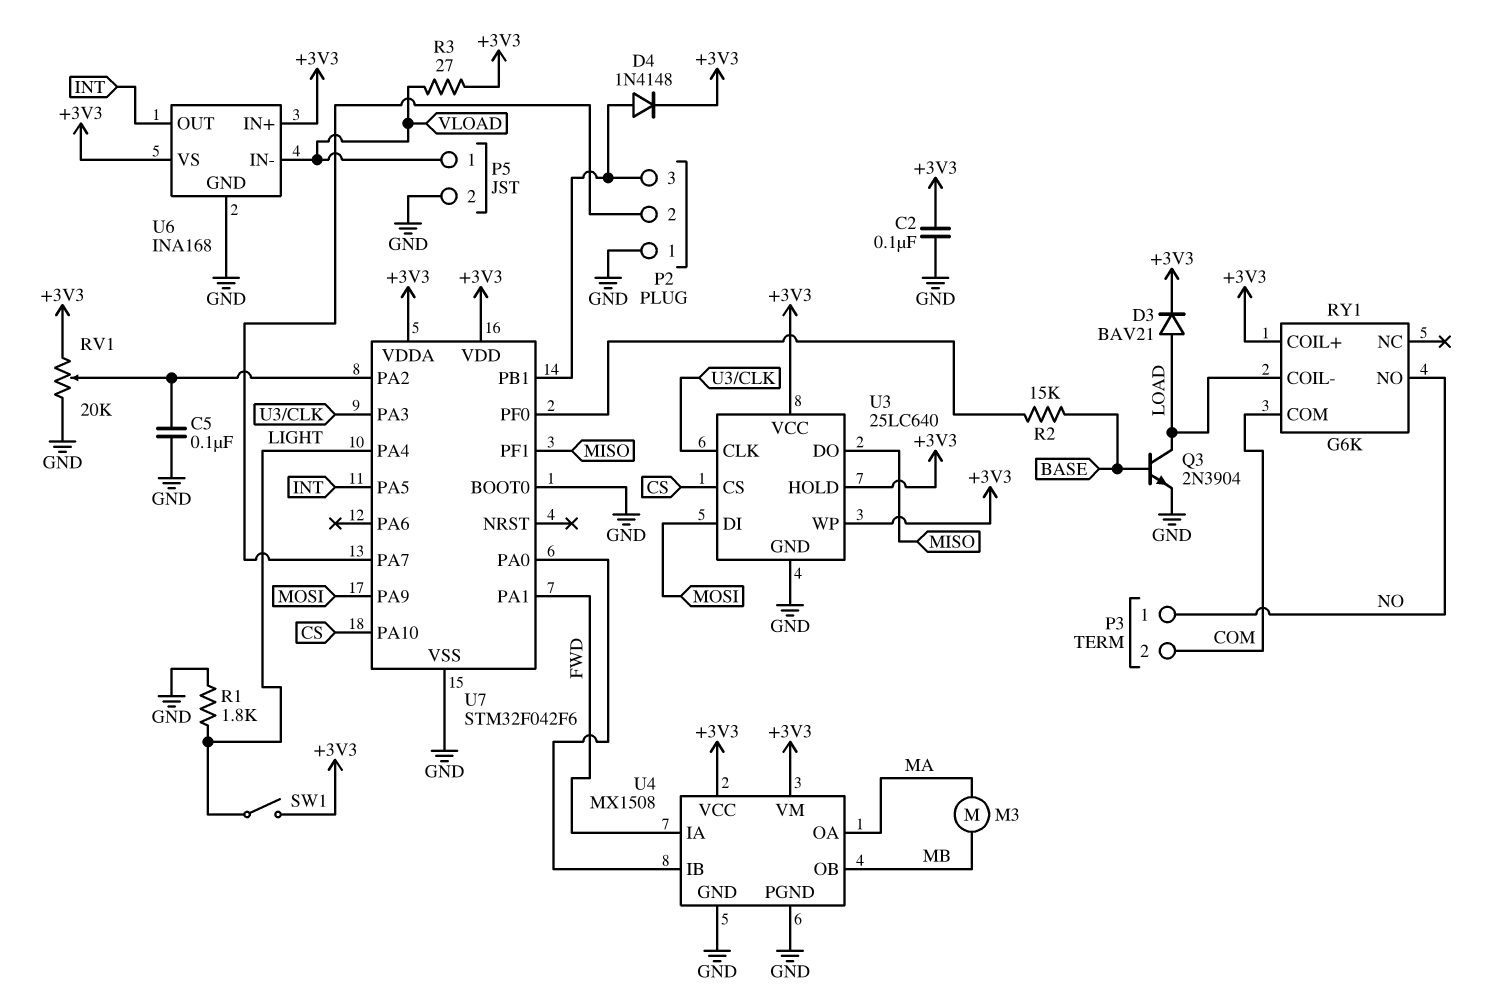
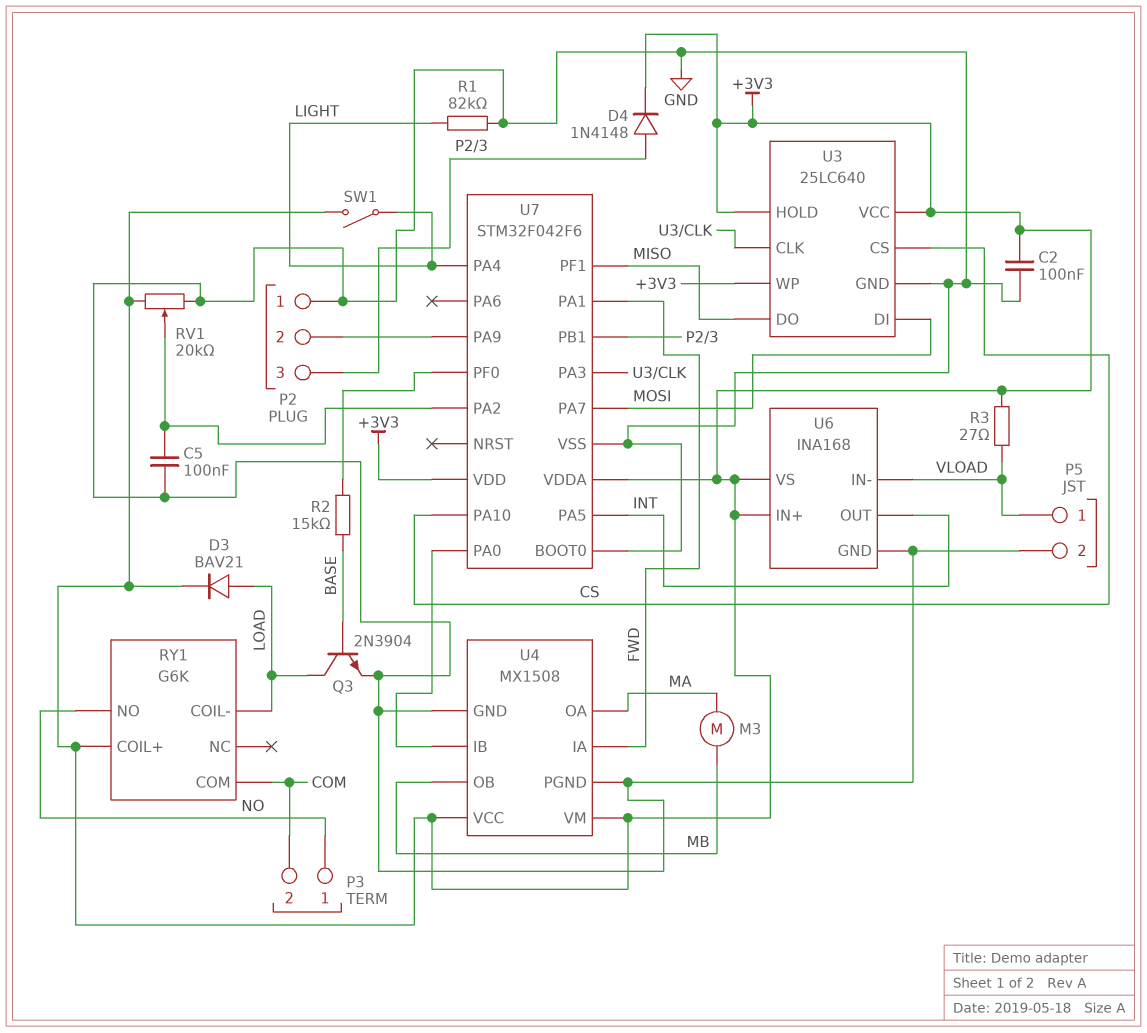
R1: 1.8k (GND, LIGHT) -> 82k (GND, LIGHT)
U7 pin PA7: P2/2 -> MOSI
U7 pin PA9: MOSI -> P2/2

